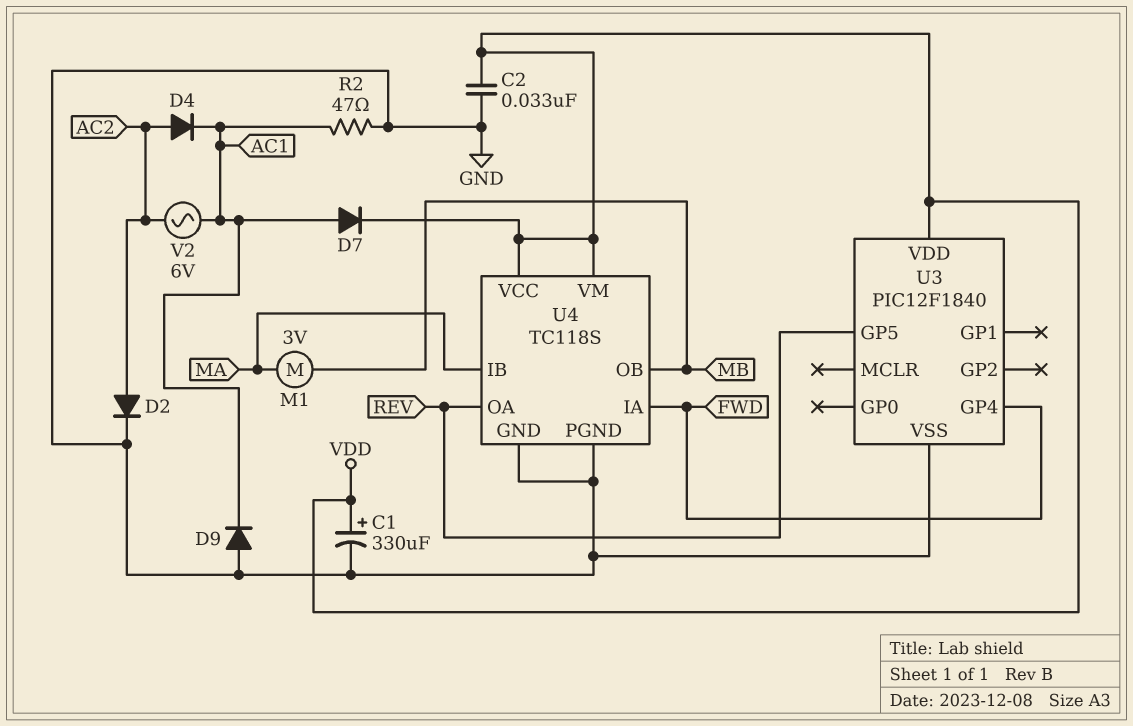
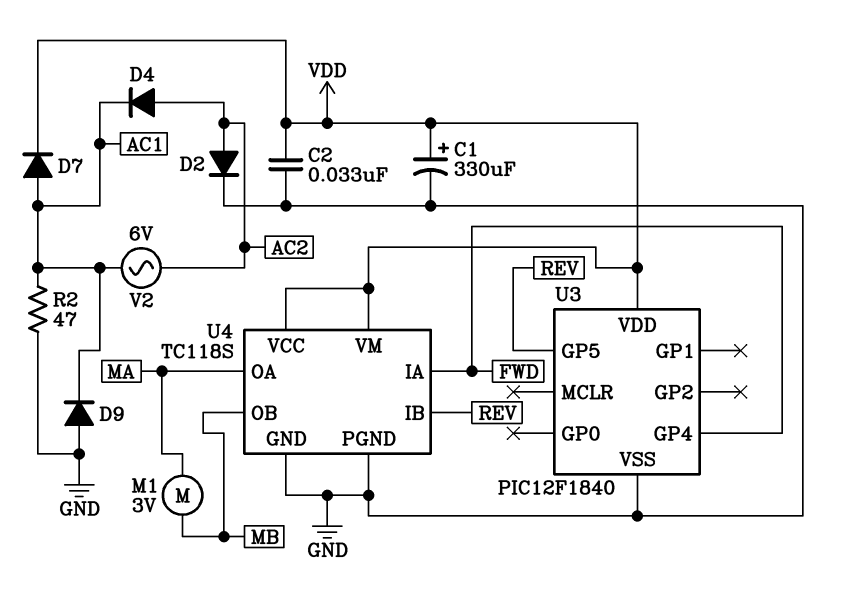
U4 pin IB: MA -> REV
U4 pin OA: REV -> MA

